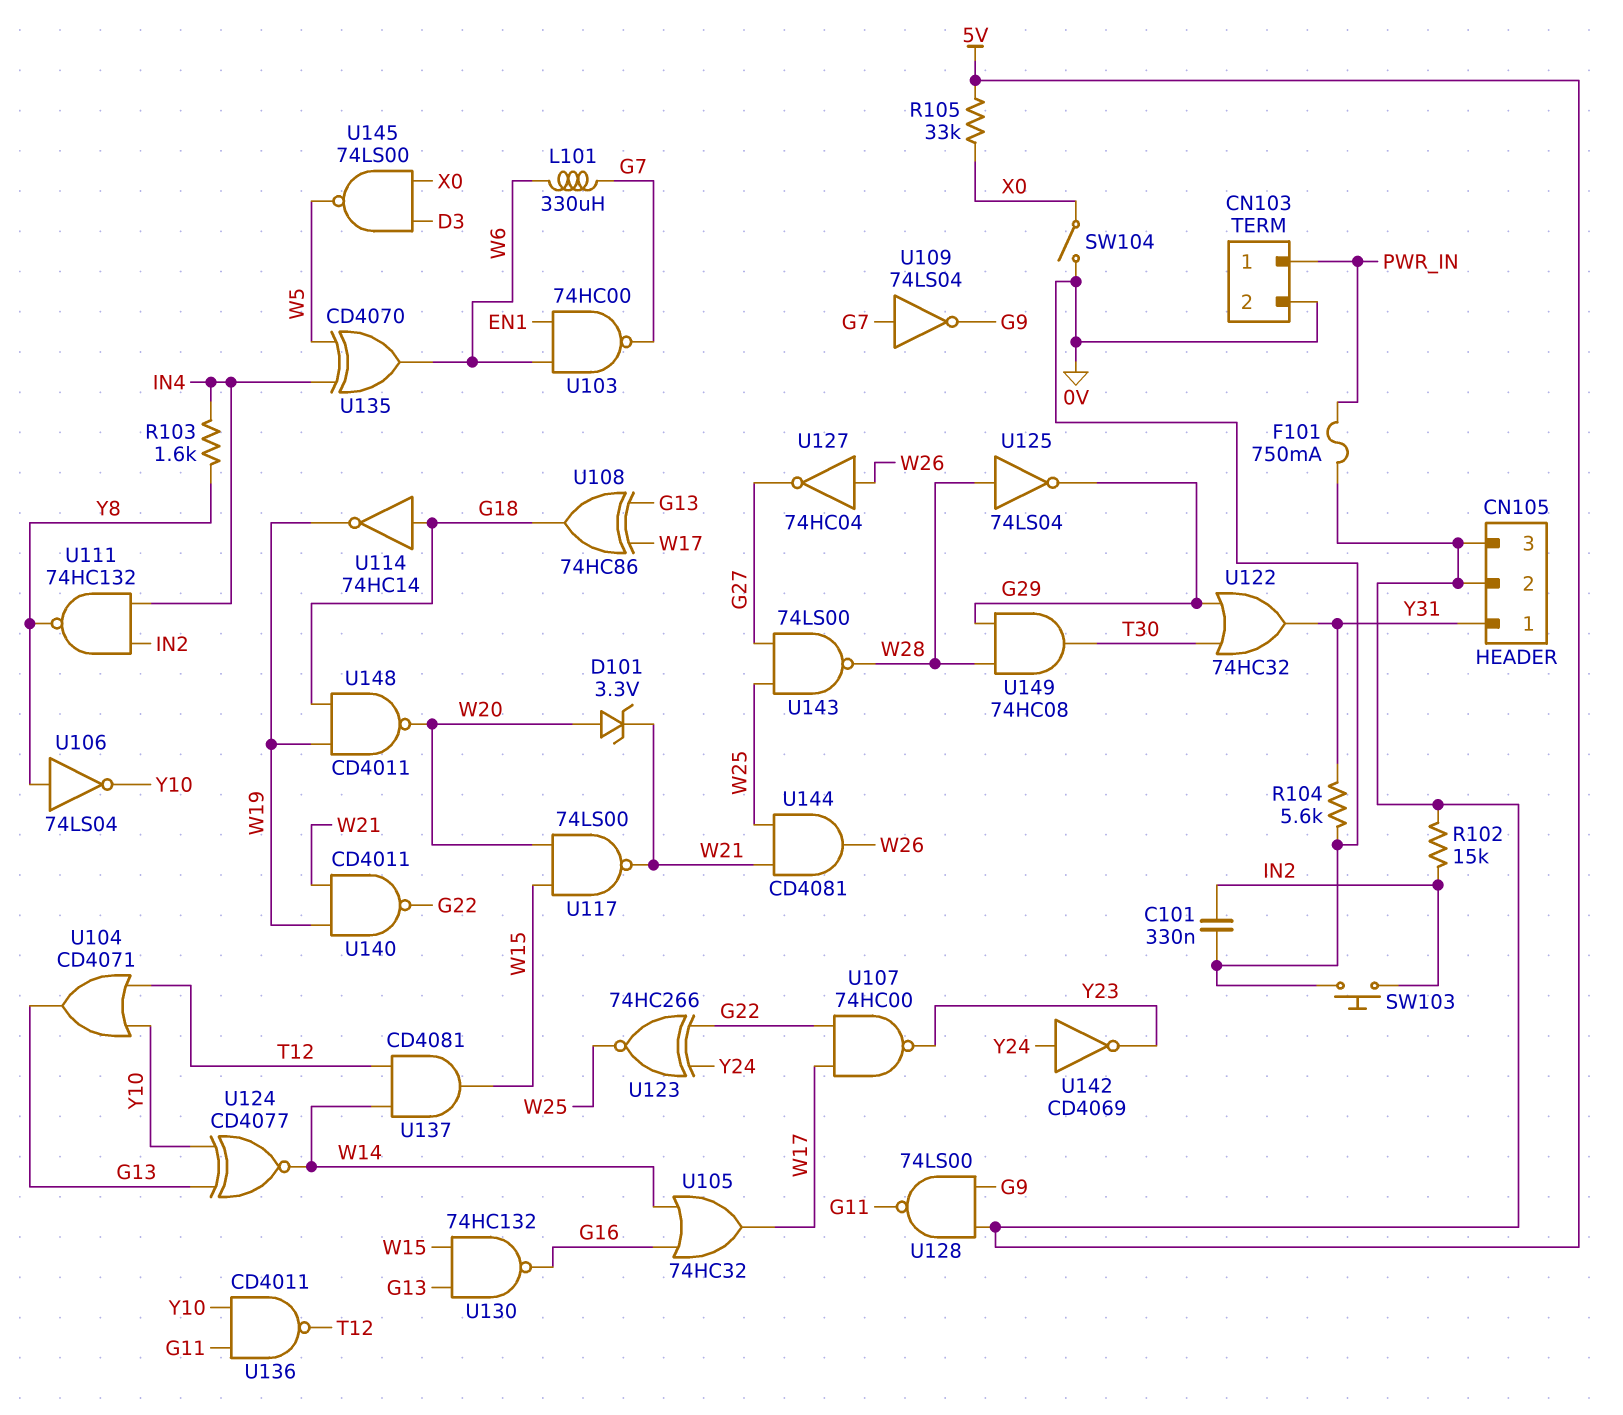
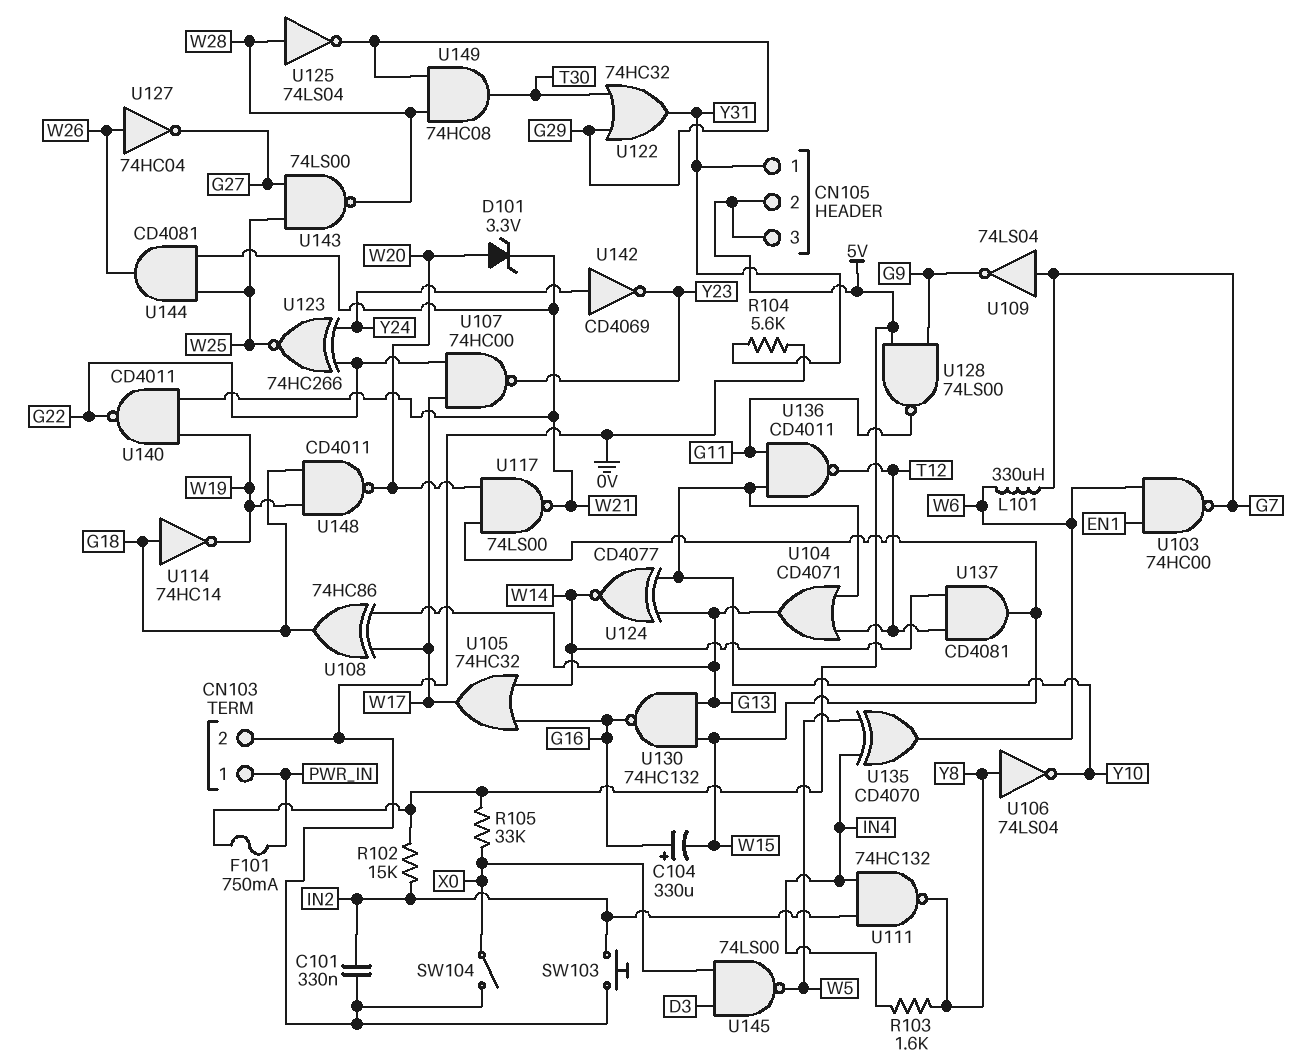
C104: none -> 330uF (plus G16, minus W15)

